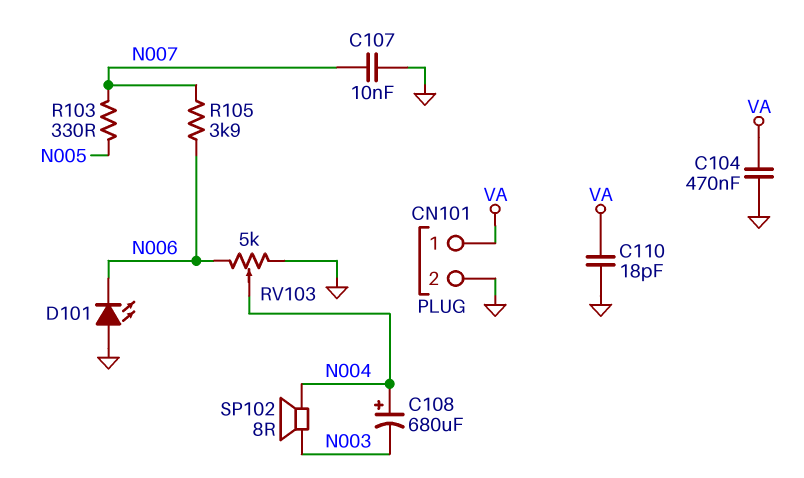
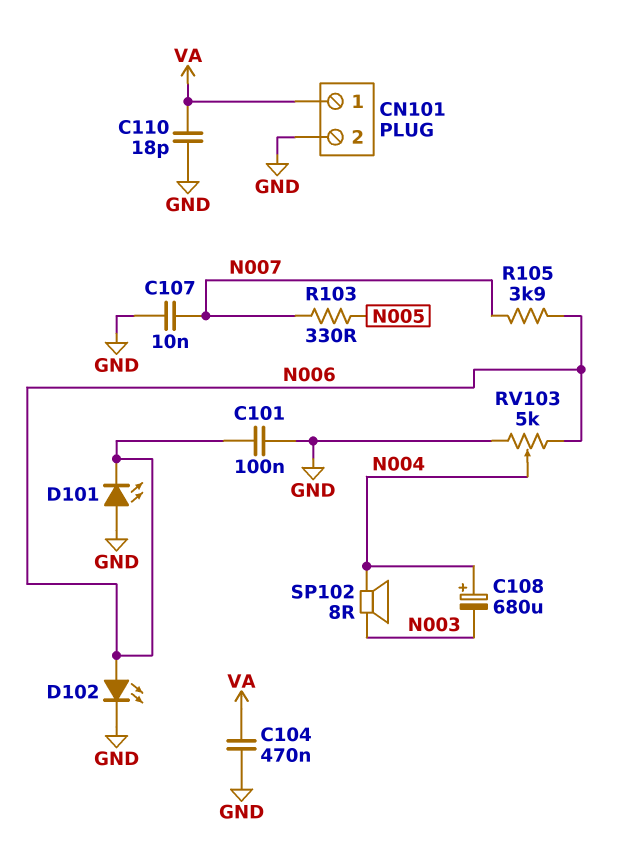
C101: none -> 100nF (GND, N006)
D102: none -> LED (A N006, K GND)

